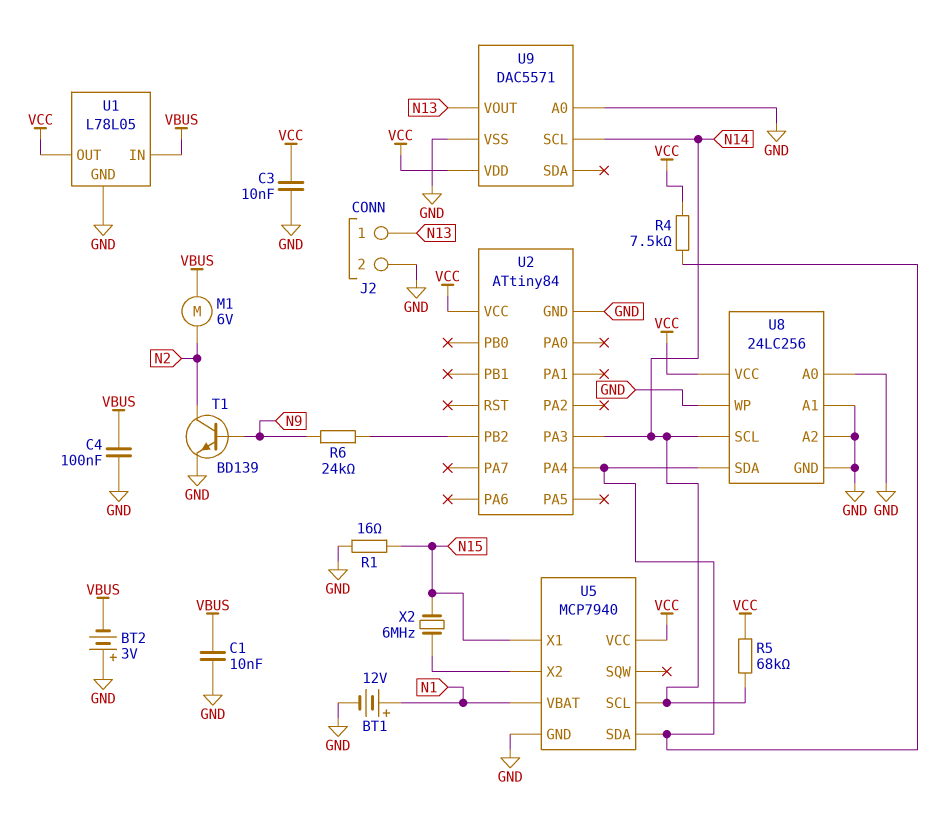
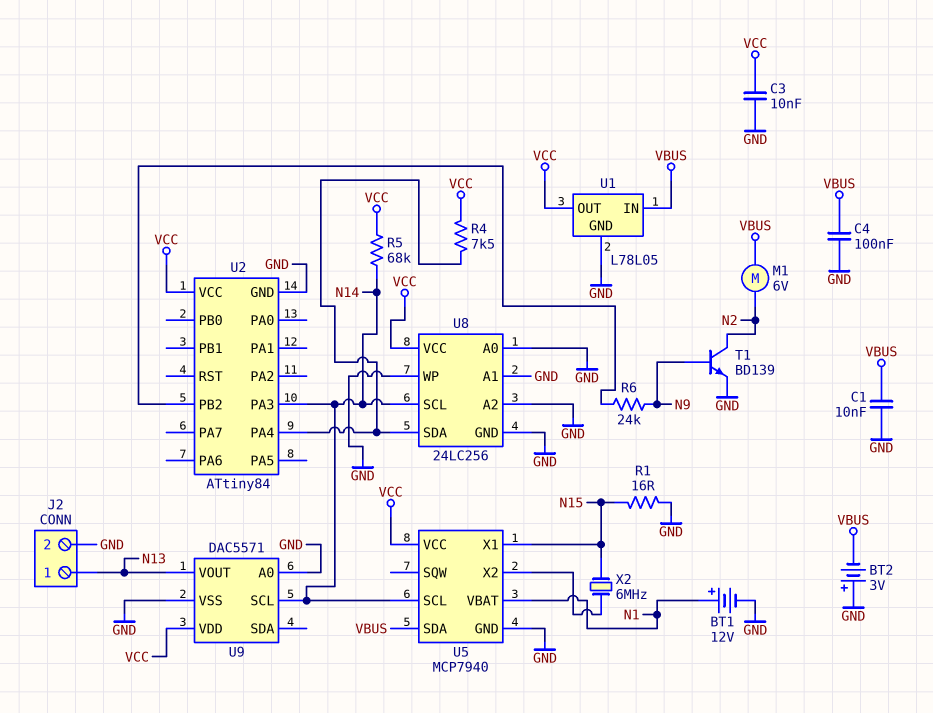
U5 pin SDA: U2/PA4 -> VBUS

